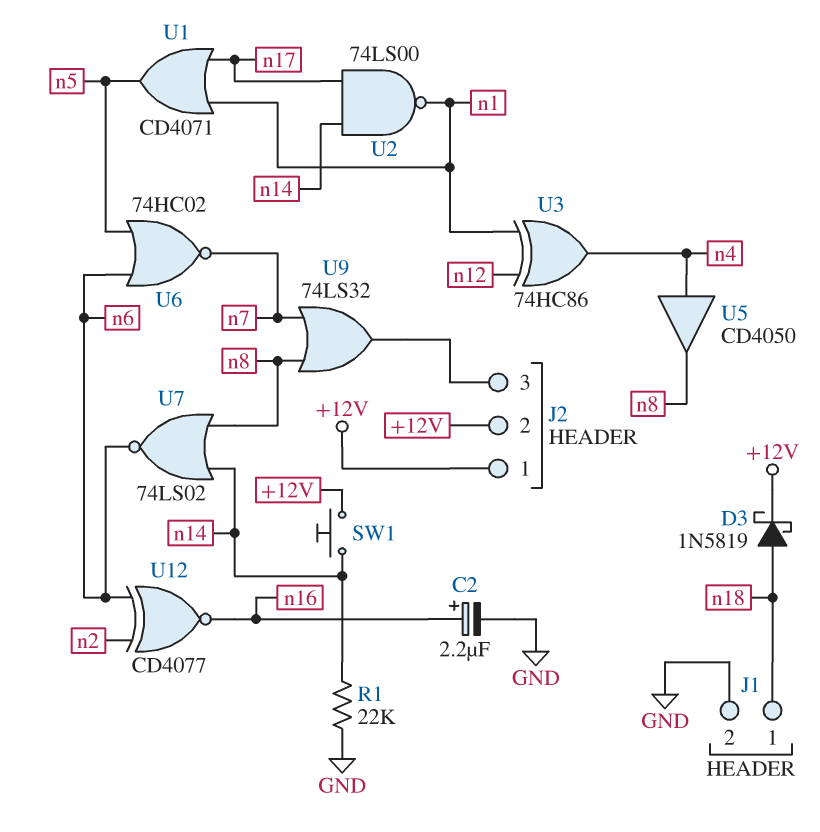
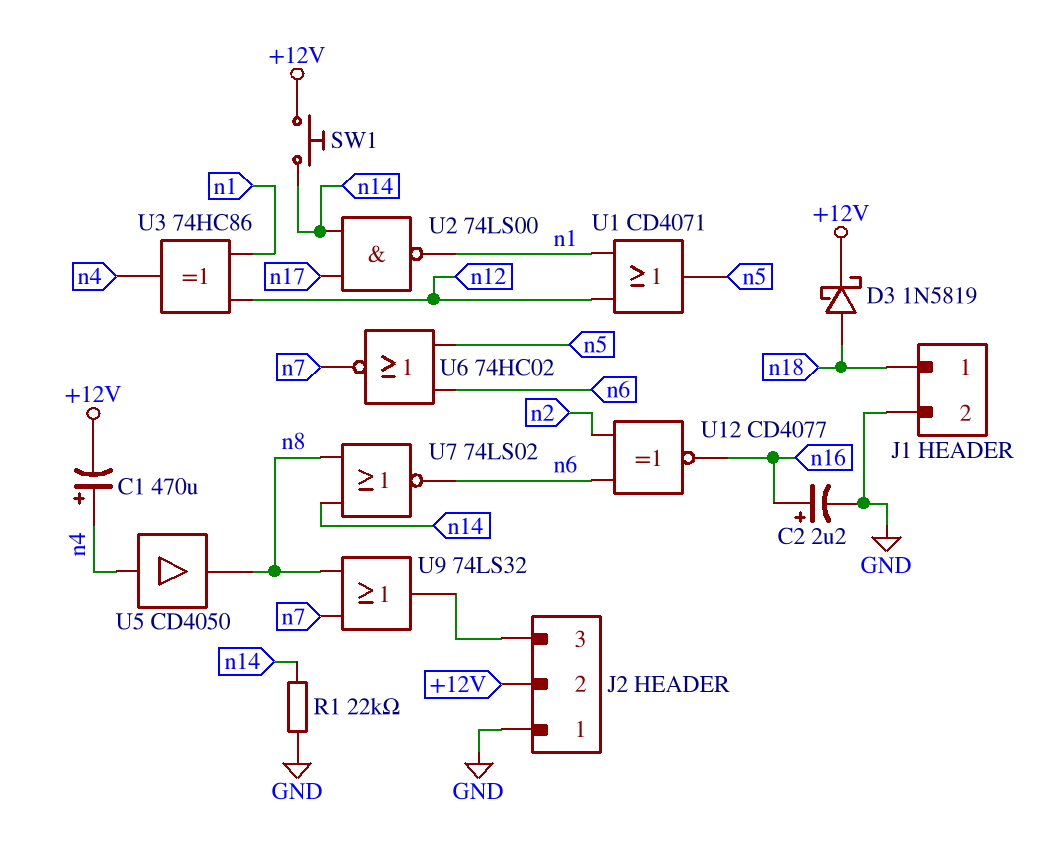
C1: none -> 470uF (plus n4, minus +12V)
J2 pin 1: +12V -> GND
U1: OR CD4071 (in n1, in n17, out n5) -> OR CD4071 (in n1, in n12, out n5)

